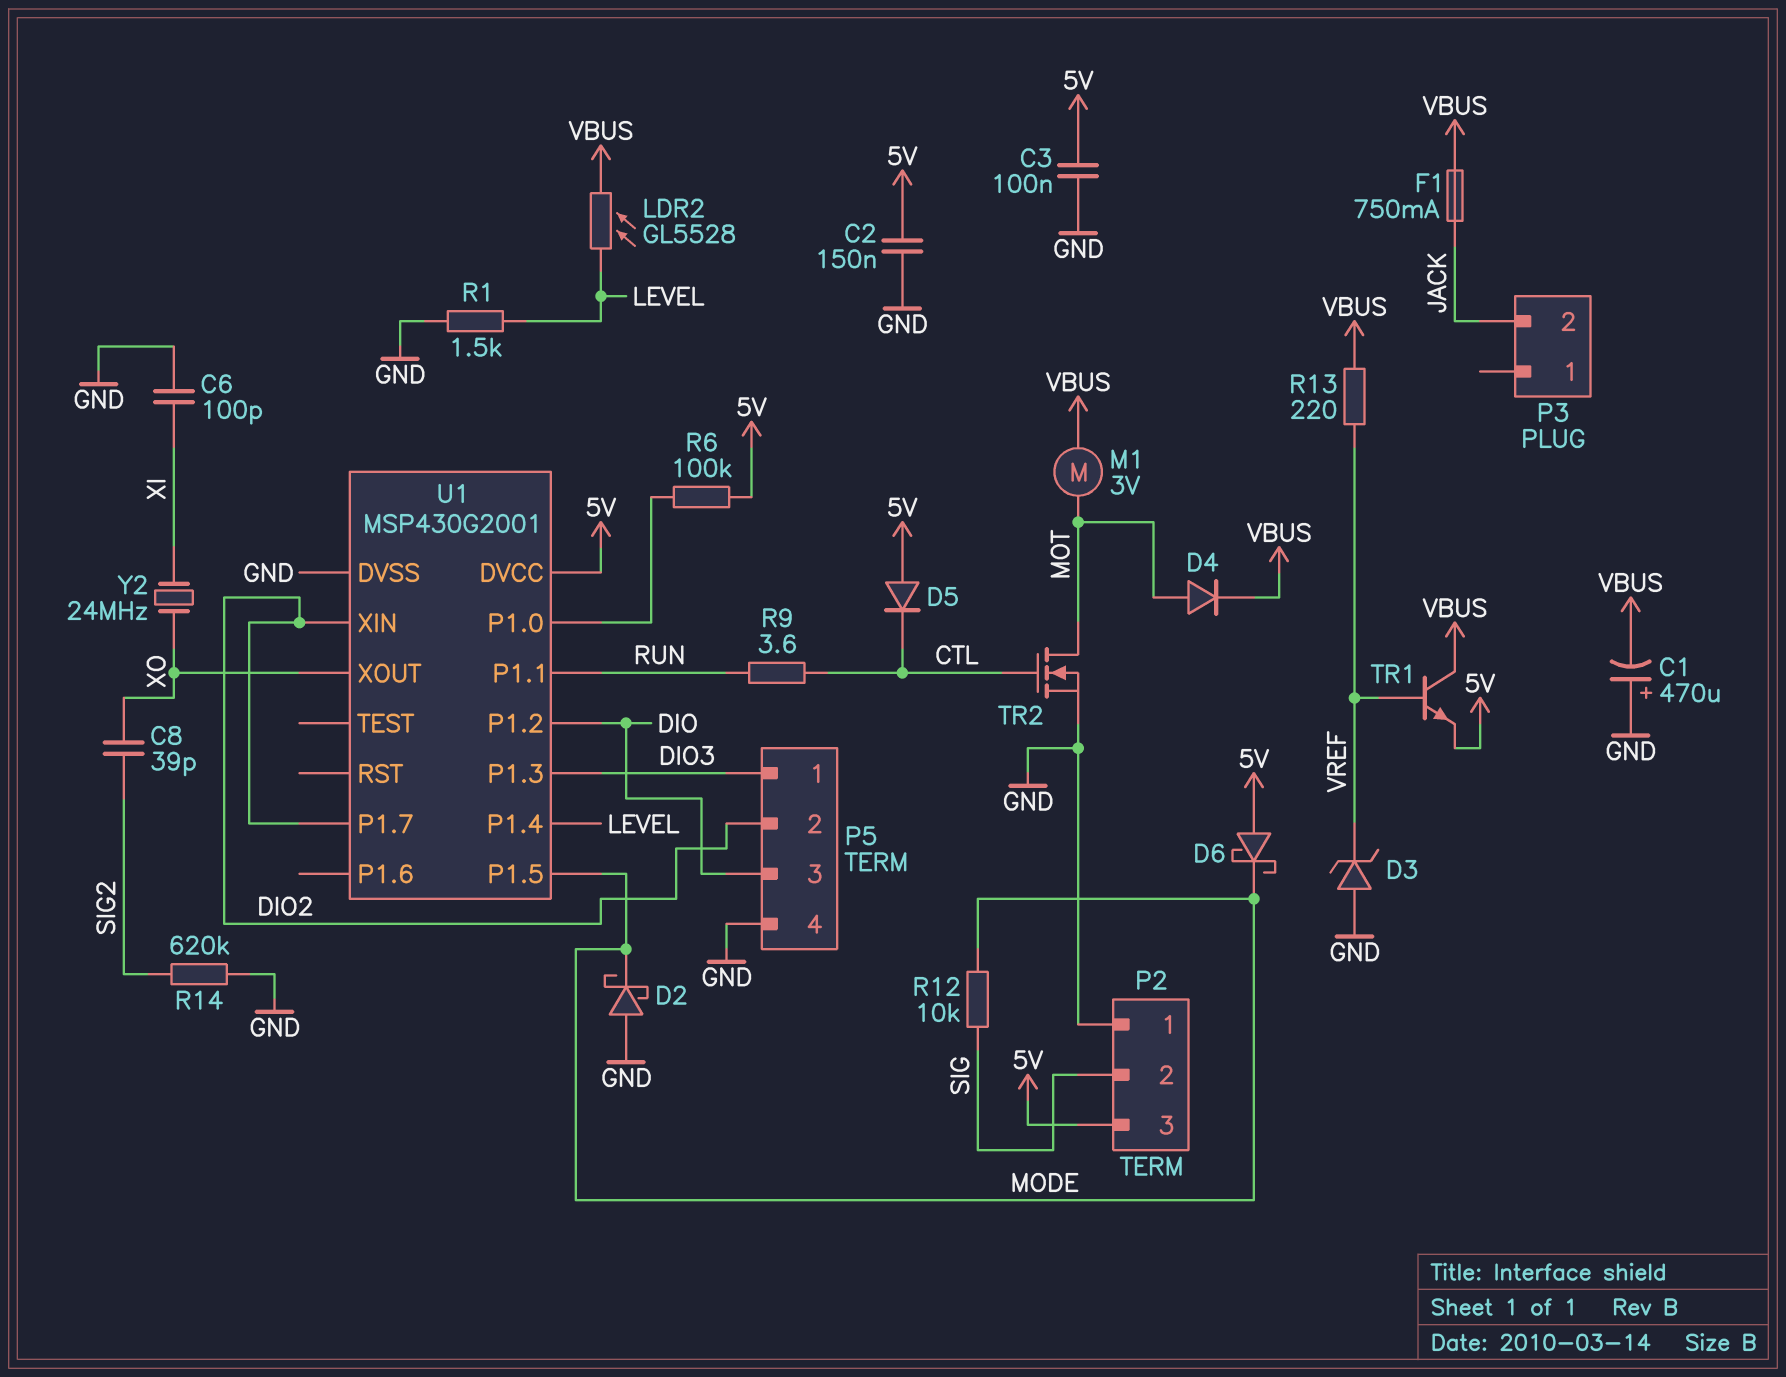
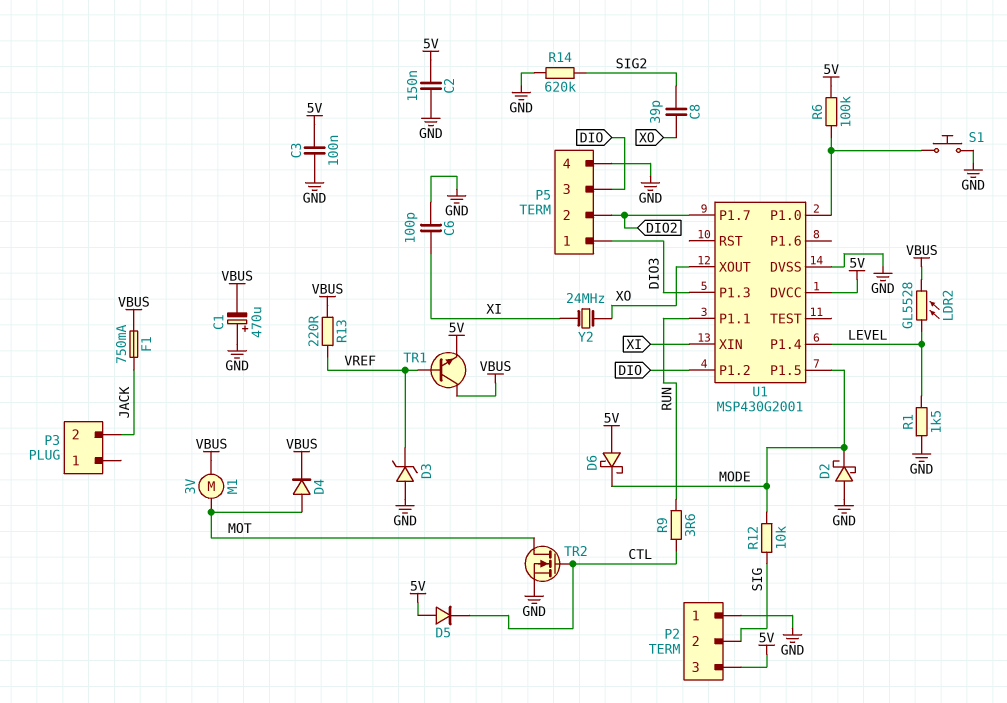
S1: none -> button (GND, U1/P1.0)
U1 pin XIN: DIO2 -> XI

